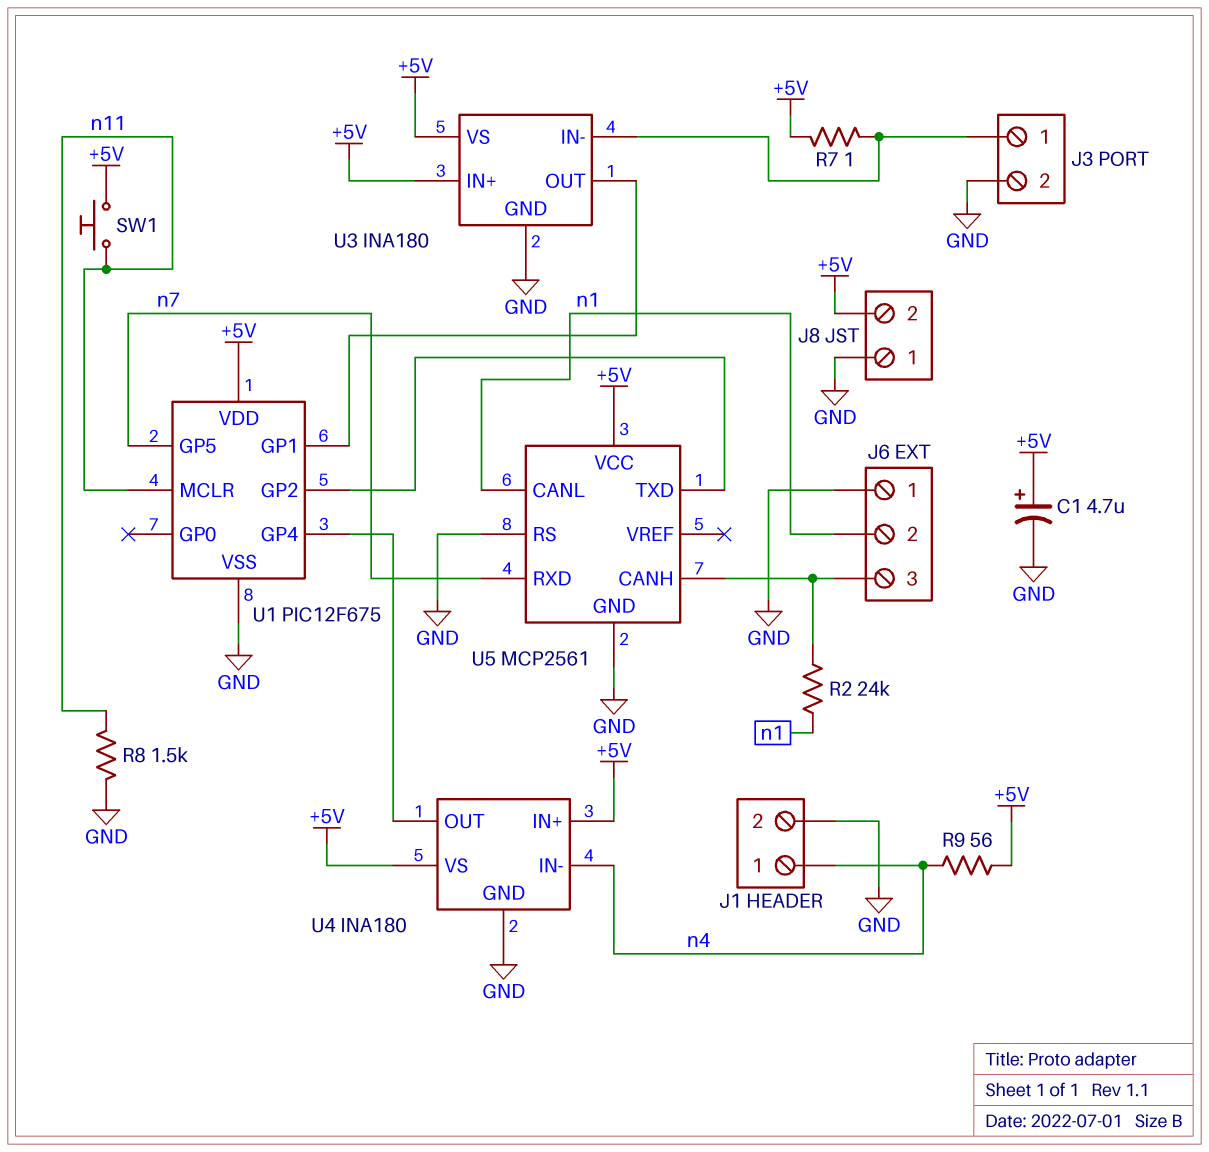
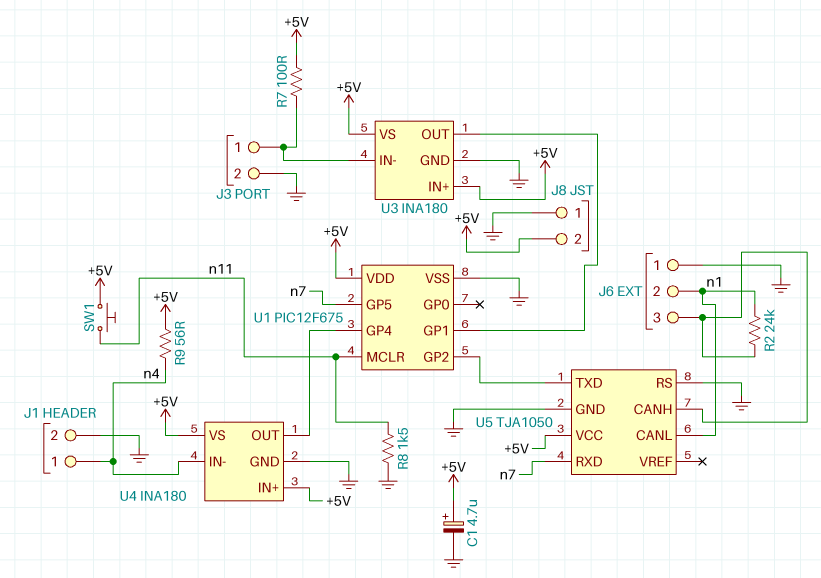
R7: 1 (+5V, J3/1) -> 100 (+5V, J3/1)
U5: MCP2561 -> TJA1050

